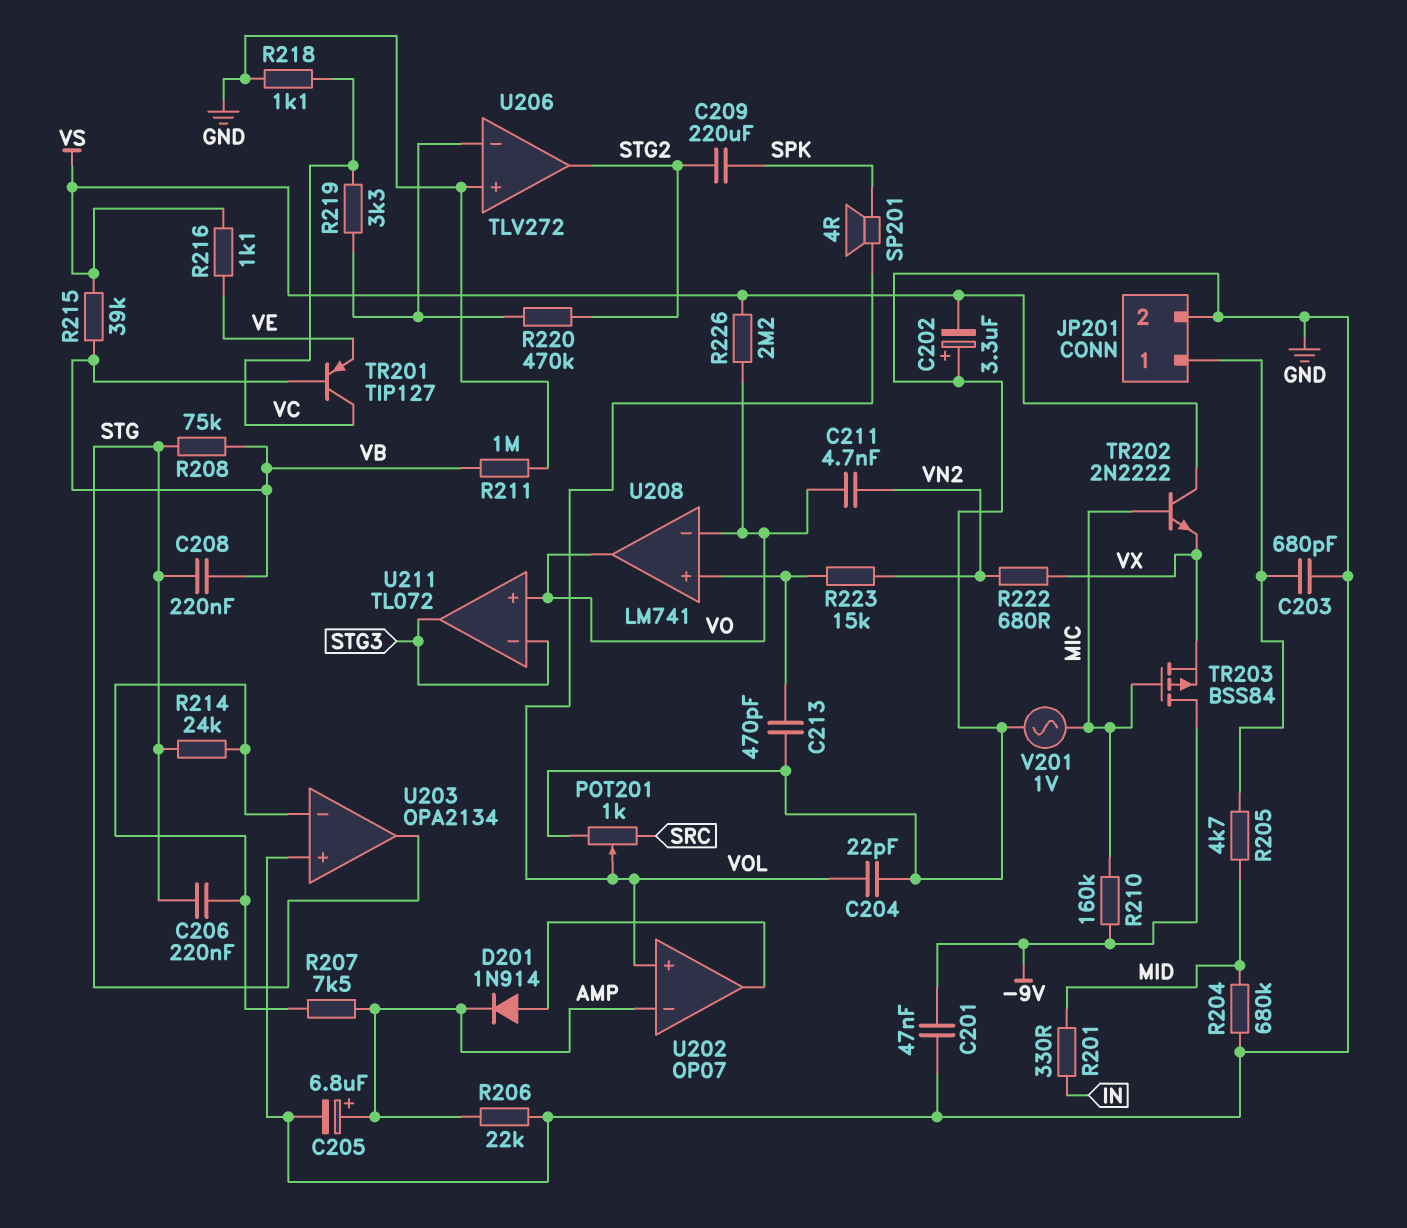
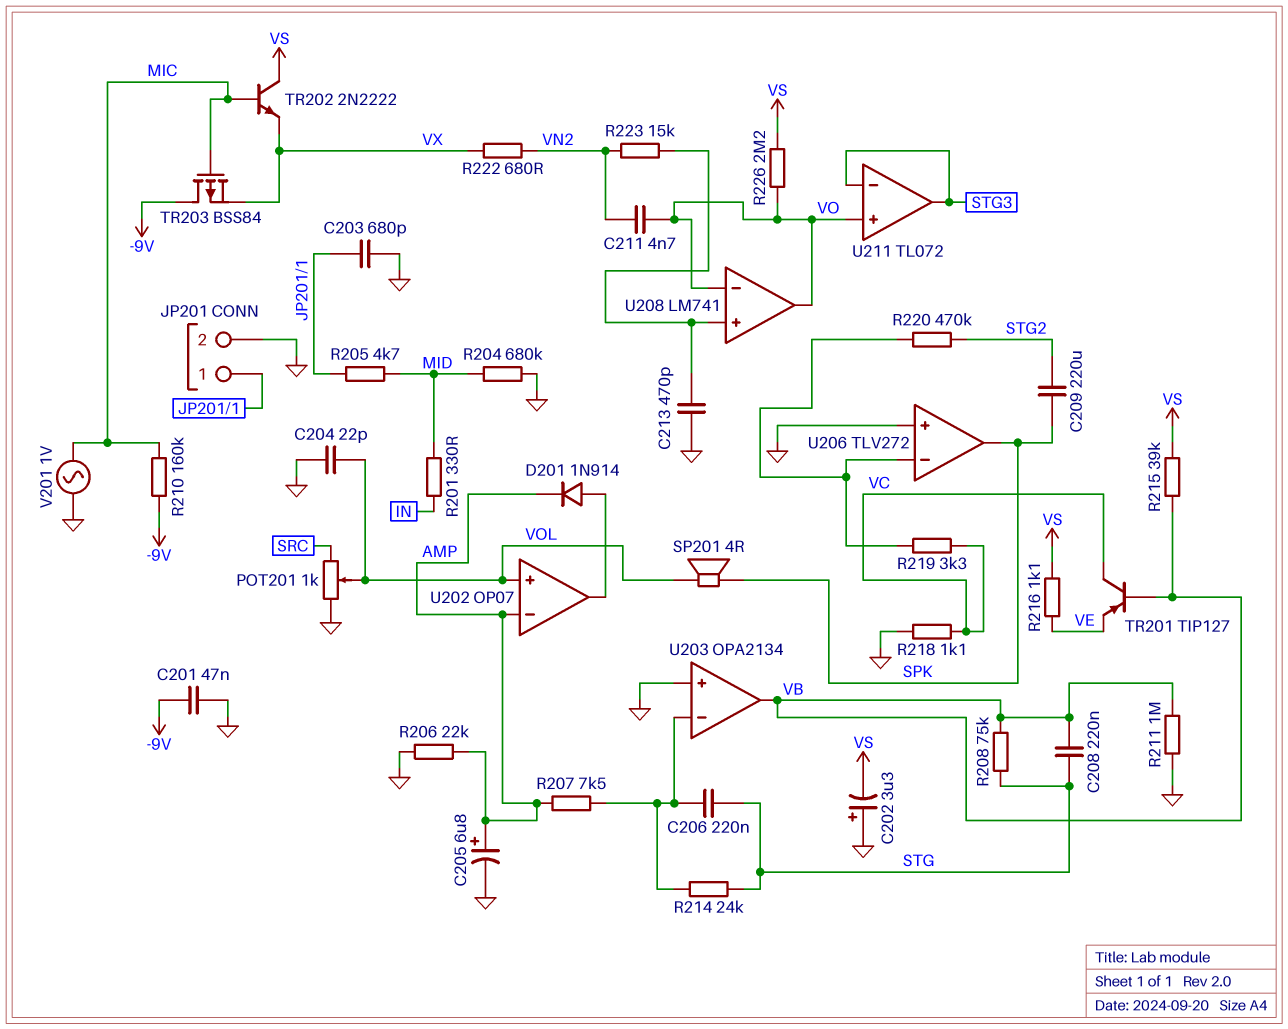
U203 pin out: STG -> VB
U206 pin out: STG2 -> SPK

